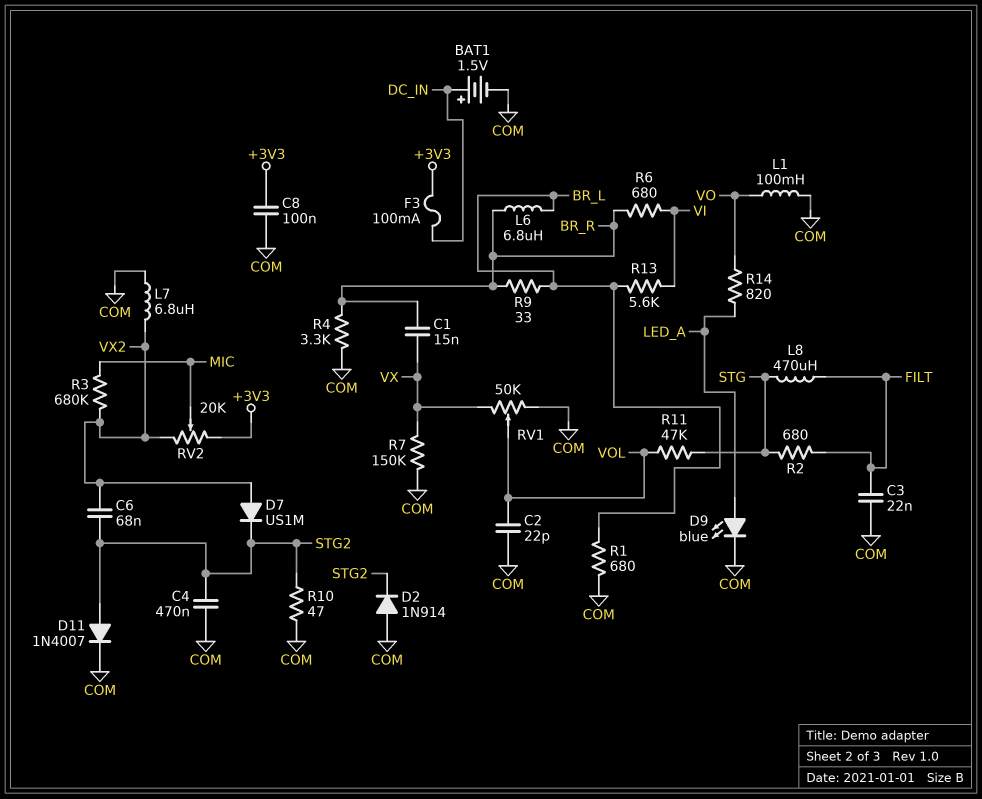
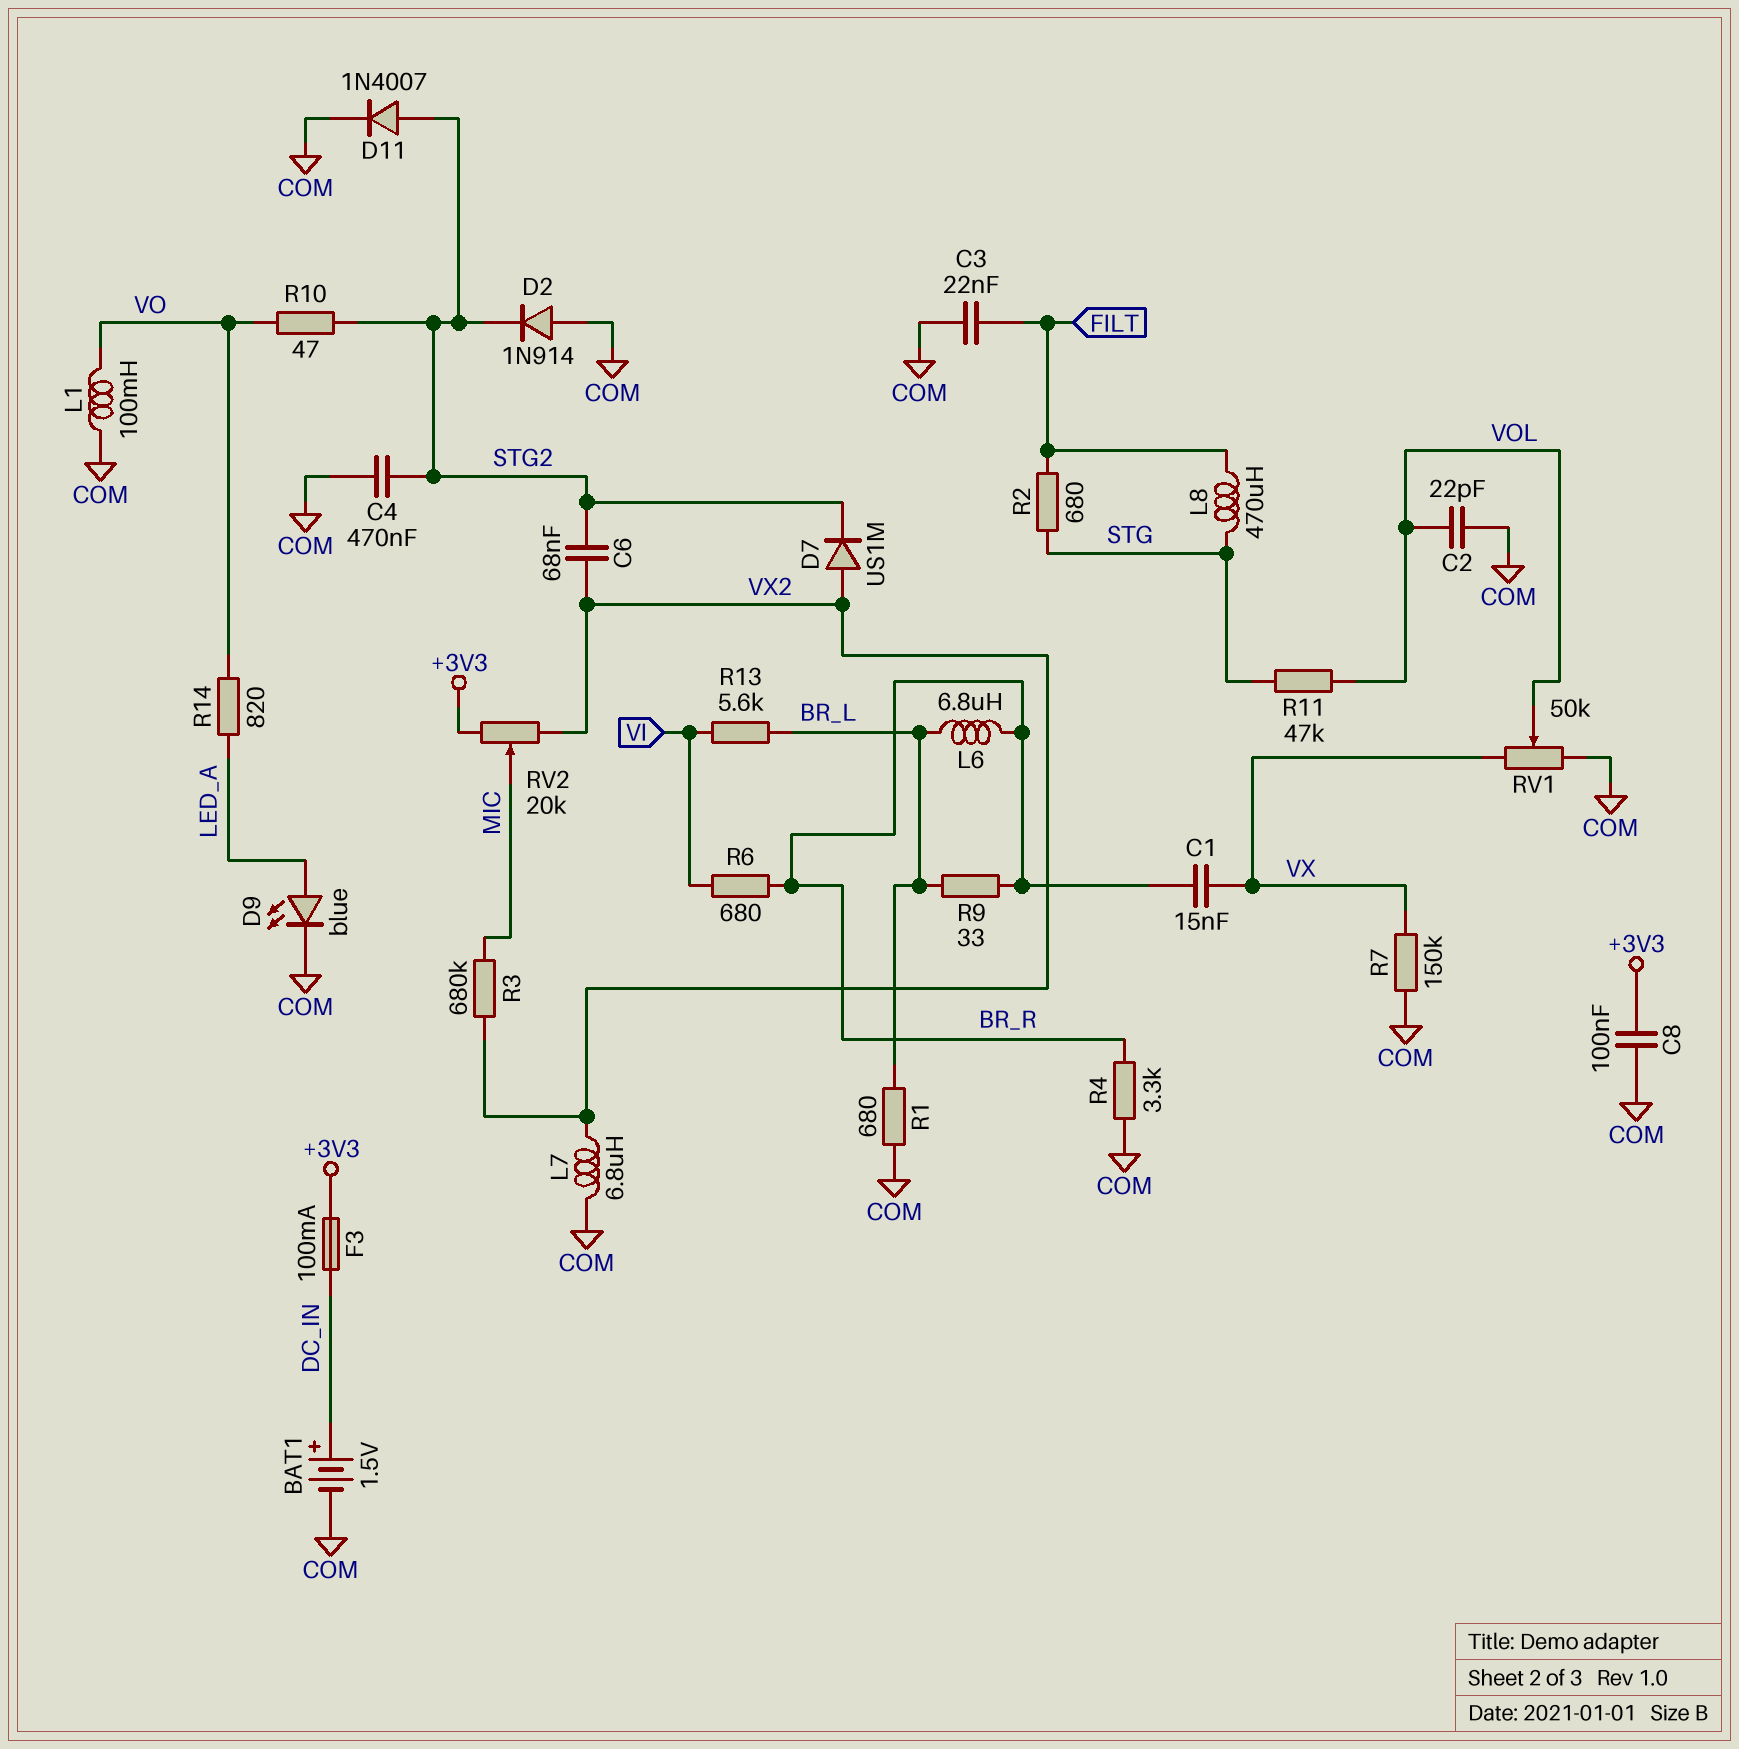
R10: 47 (COM, STG2) -> 47 (STG2, VO)

